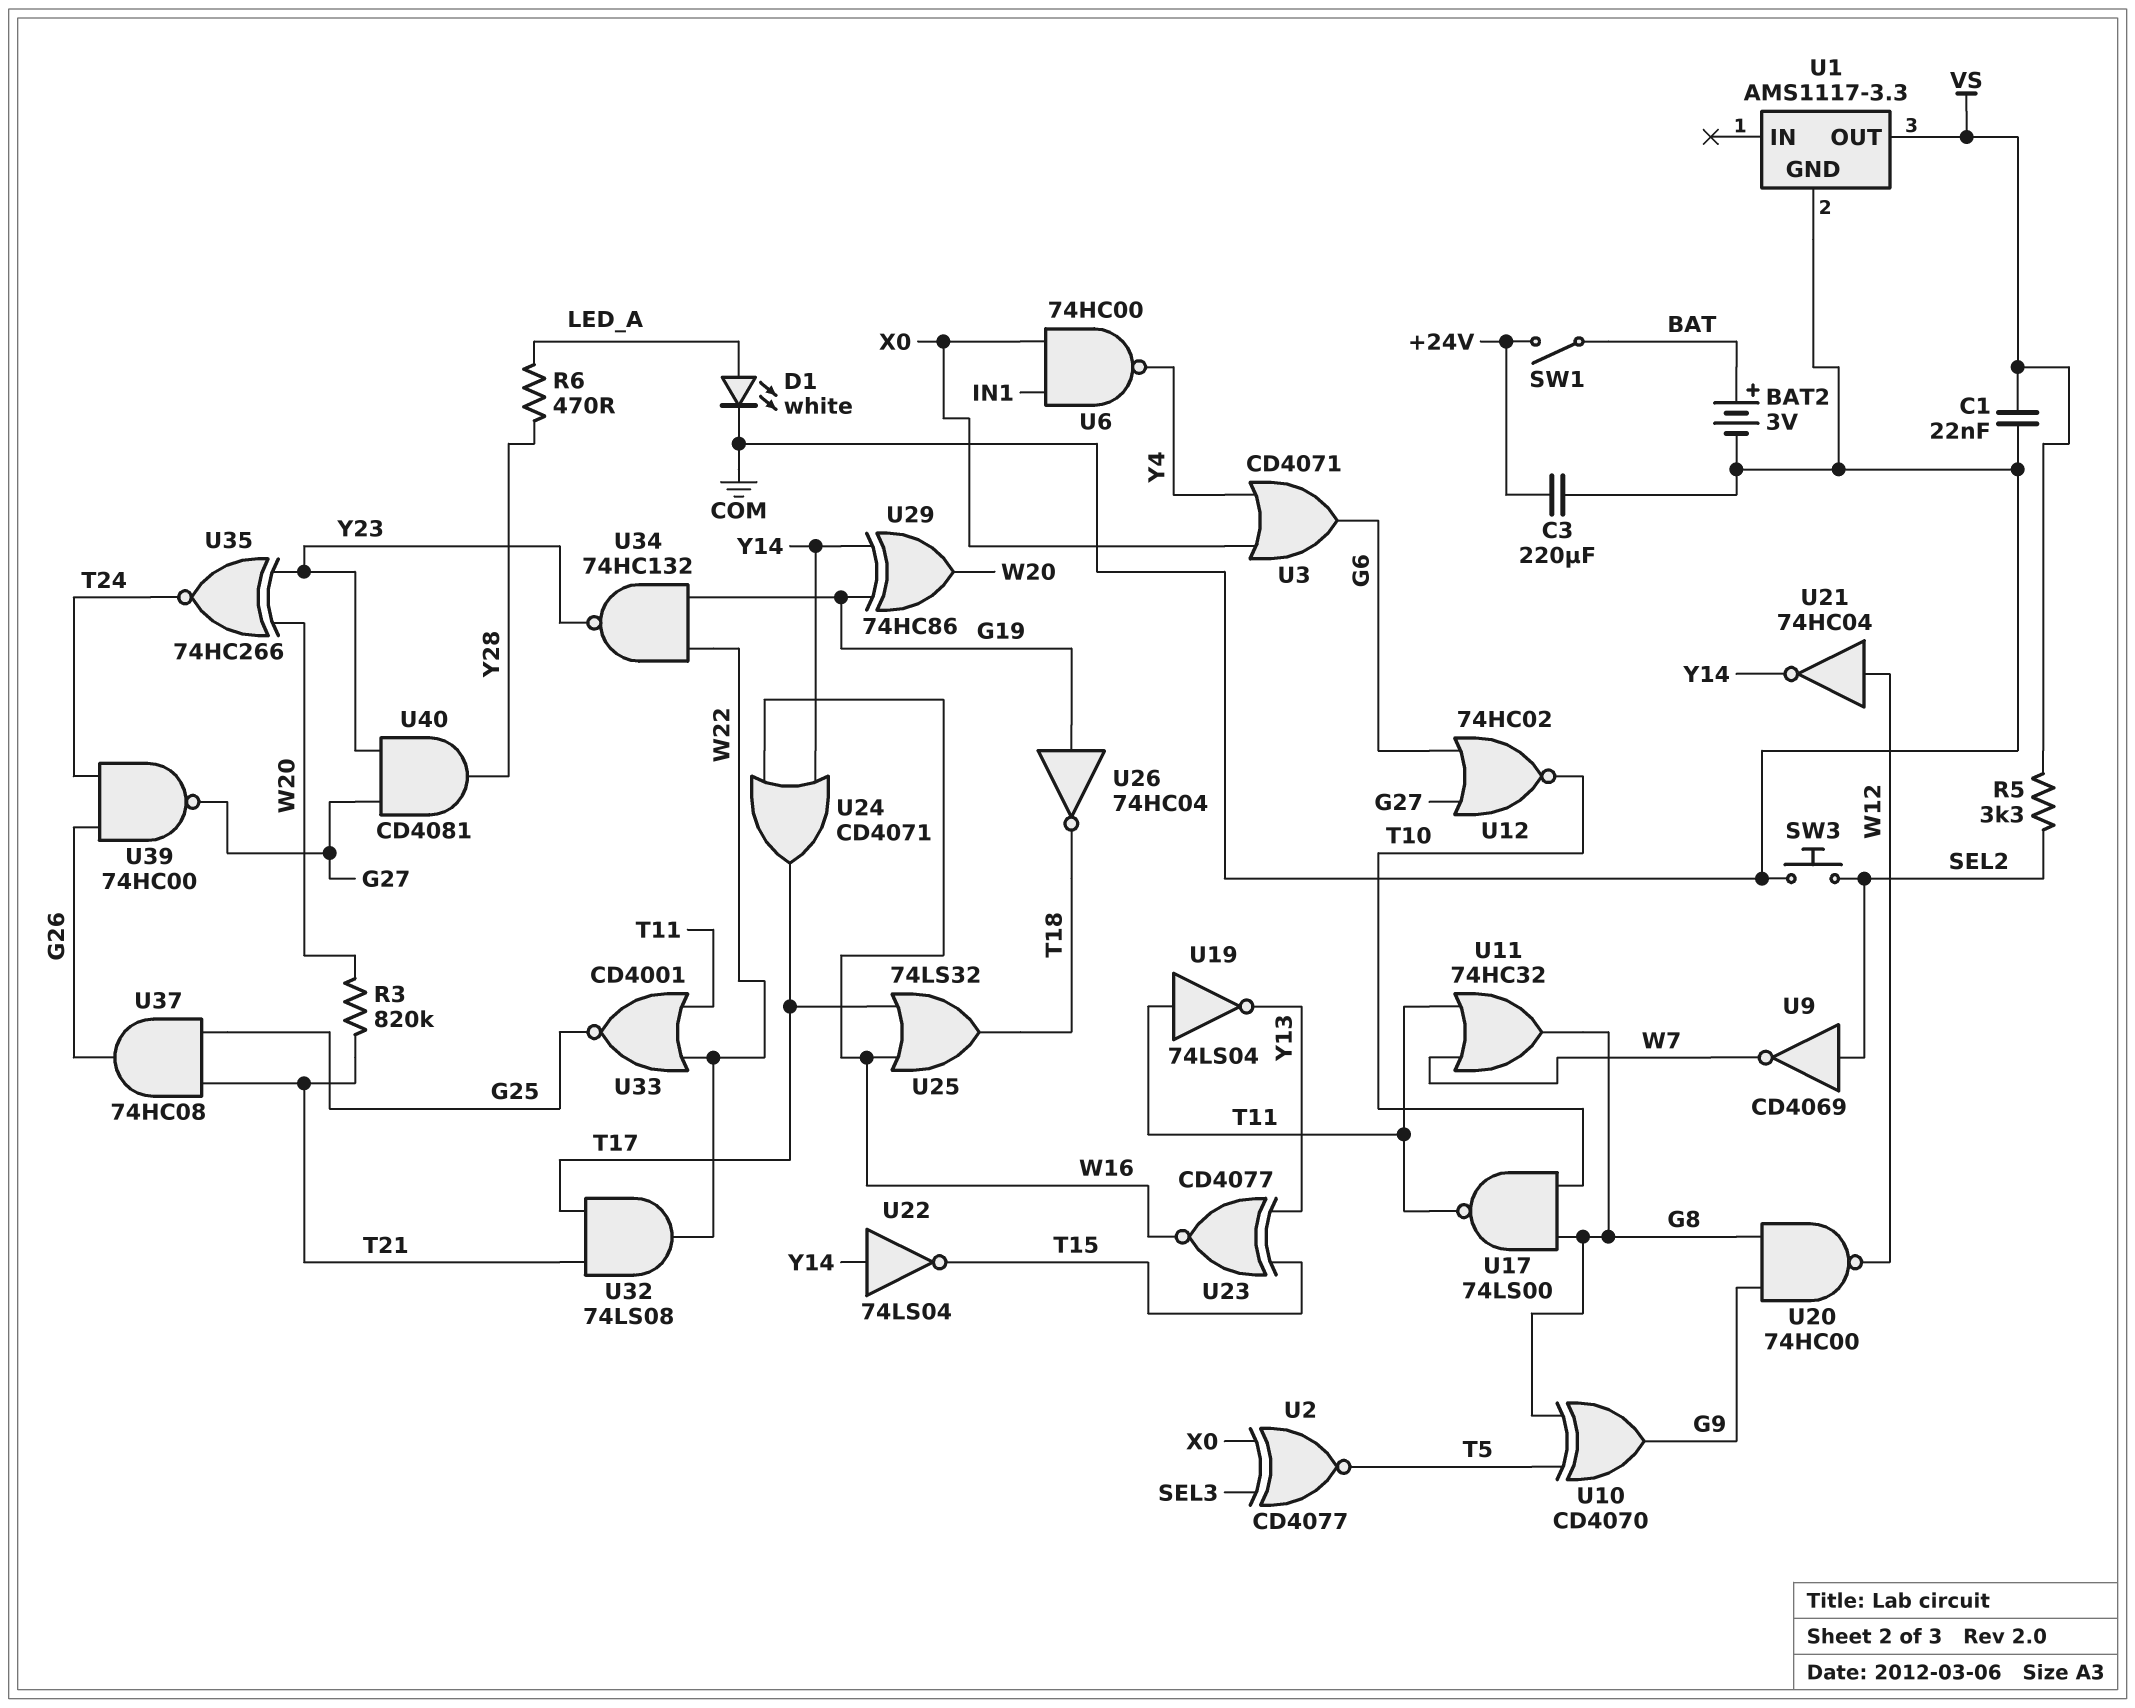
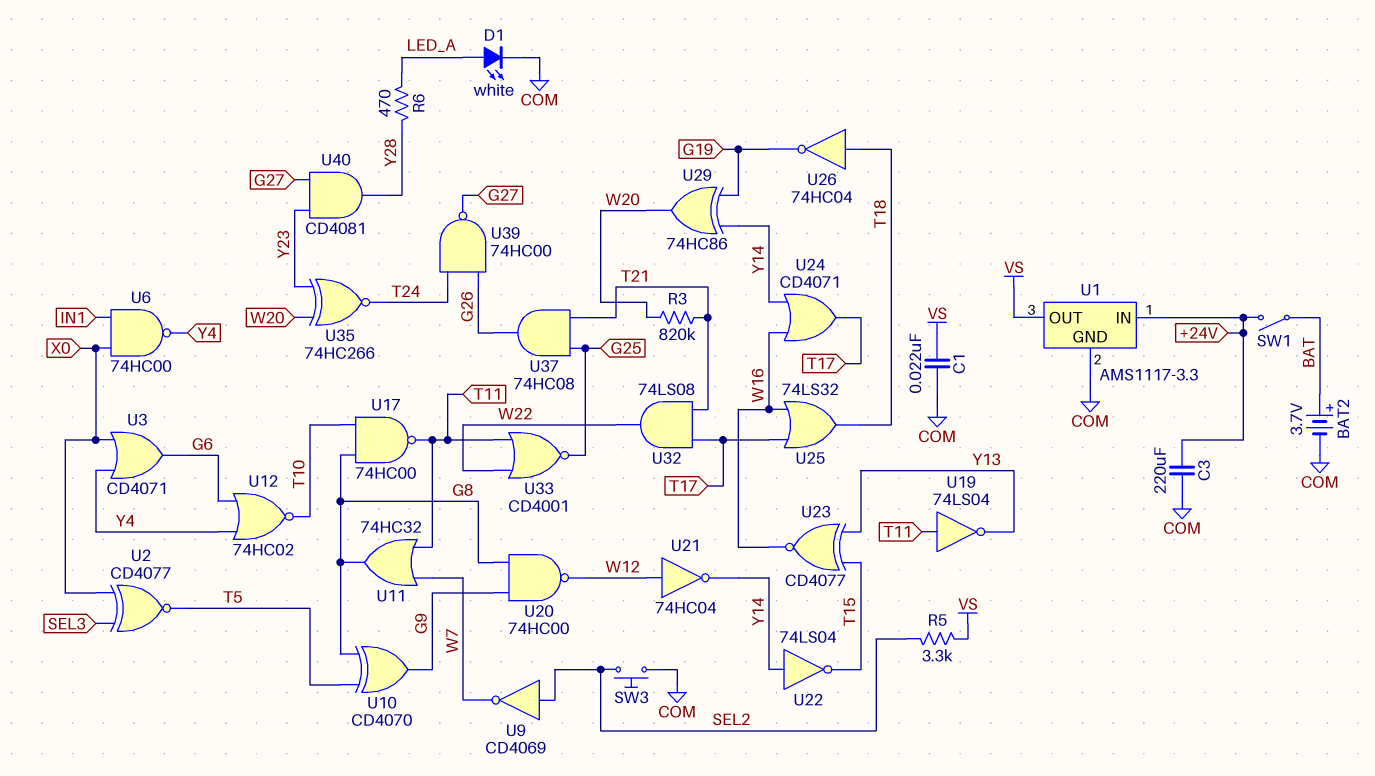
BAT2: 3V (plus BAT, minus COM) -> 3.7V (plus BAT, minus COM)
U1 pin IN: none -> +24V
U12: NOR 74HC02 (in G6, in G27, out T10) -> NOR 74HC02 (in G6, in Y4, out T10)
U17: NAND 74LS00 (in G8, in T10, out T11) -> NAND 74HC00 (in G8, in T10, out T11)
U26: NOT 74HC04 (in G19, out T18) -> NOT 74HC04 (in T18, out G19)
U34: NAND 74HC132 (in G19, in W22, out Y23) -> none

